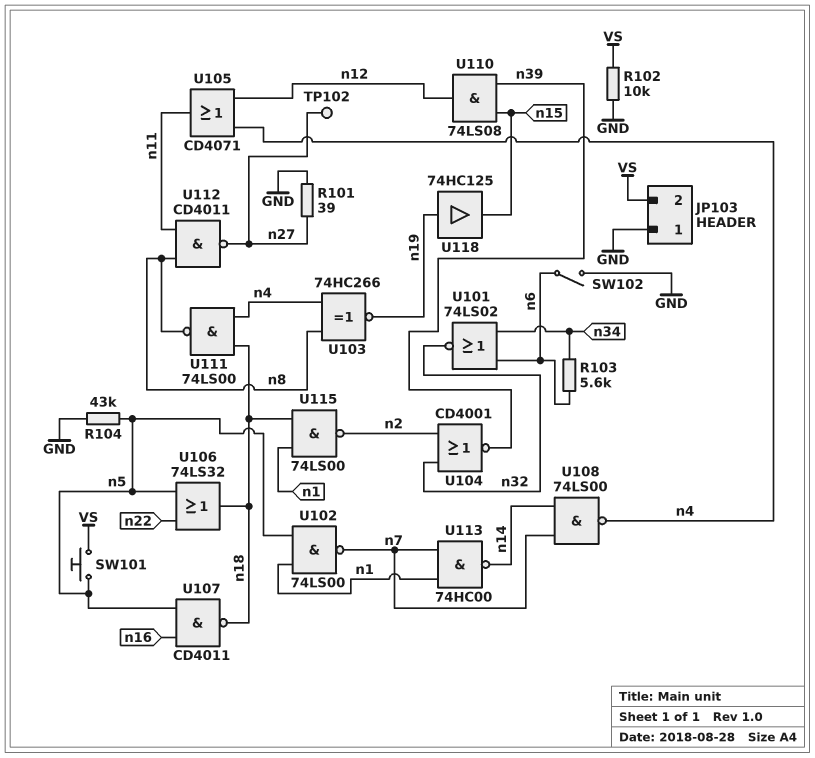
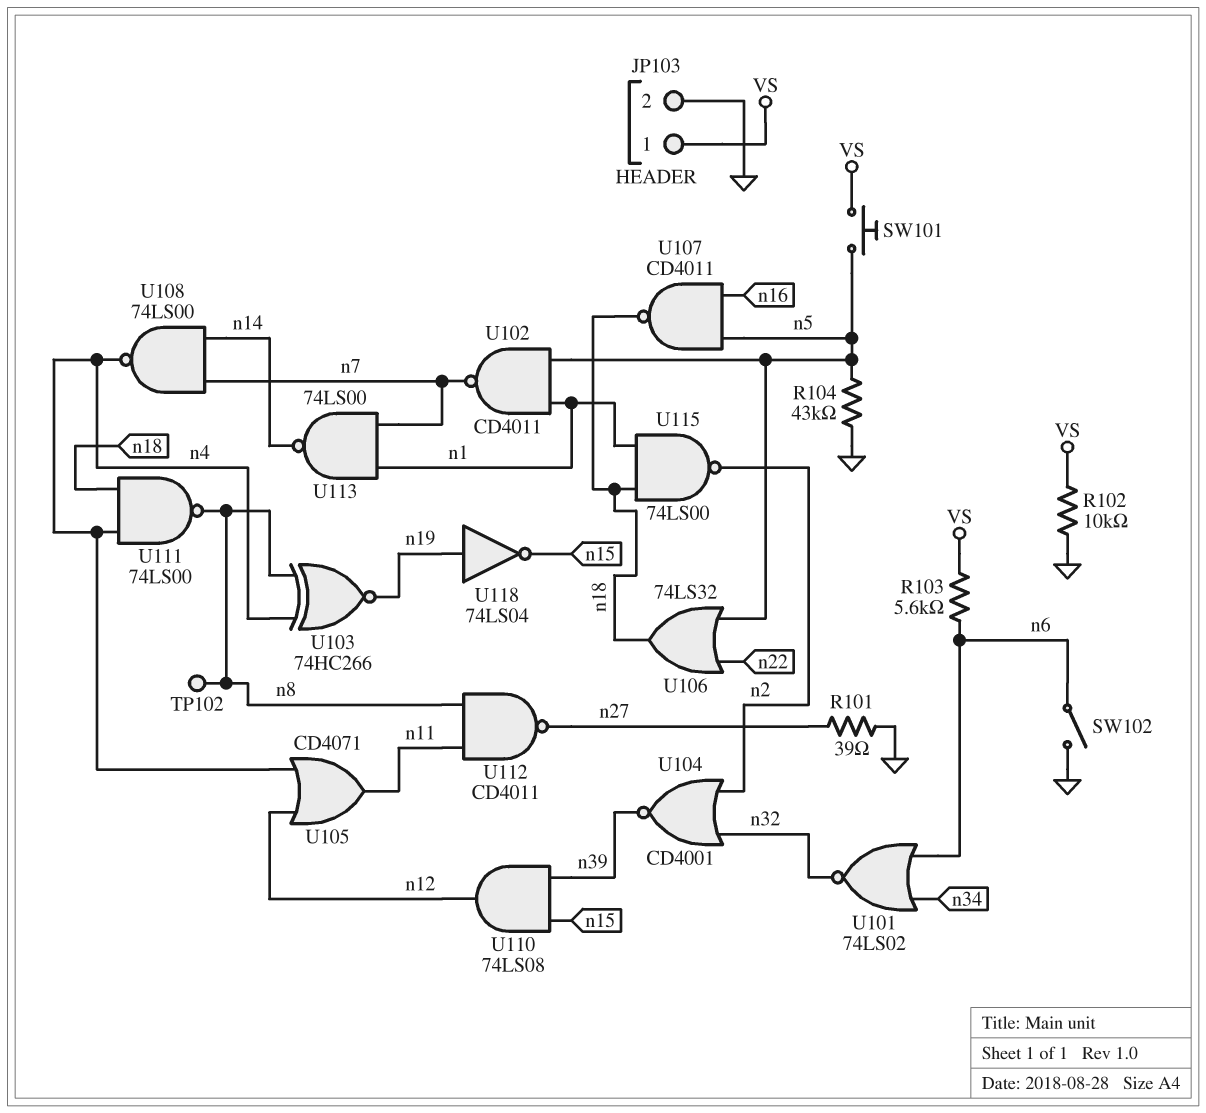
JP103 pin 1: GND -> VS
JP103 pin 2: VS -> GND
R103: 5.6k (n6, n34) -> 5.6k (VS, n6)
TP102: test point (n27) -> test point (n8)
U102: NAND 74LS00 (in n1, in n5, out n7) -> NAND CD4011 (in n1, in n5, out n7)
U113: NAND 74HC00 (in n1, in n7, out n14) -> NAND 74LS00 (in n1, in n7, out n14)
U118: buffer 74HC125 (in n19, out n15) -> NOT 74LS04 (in n19, out n15)

